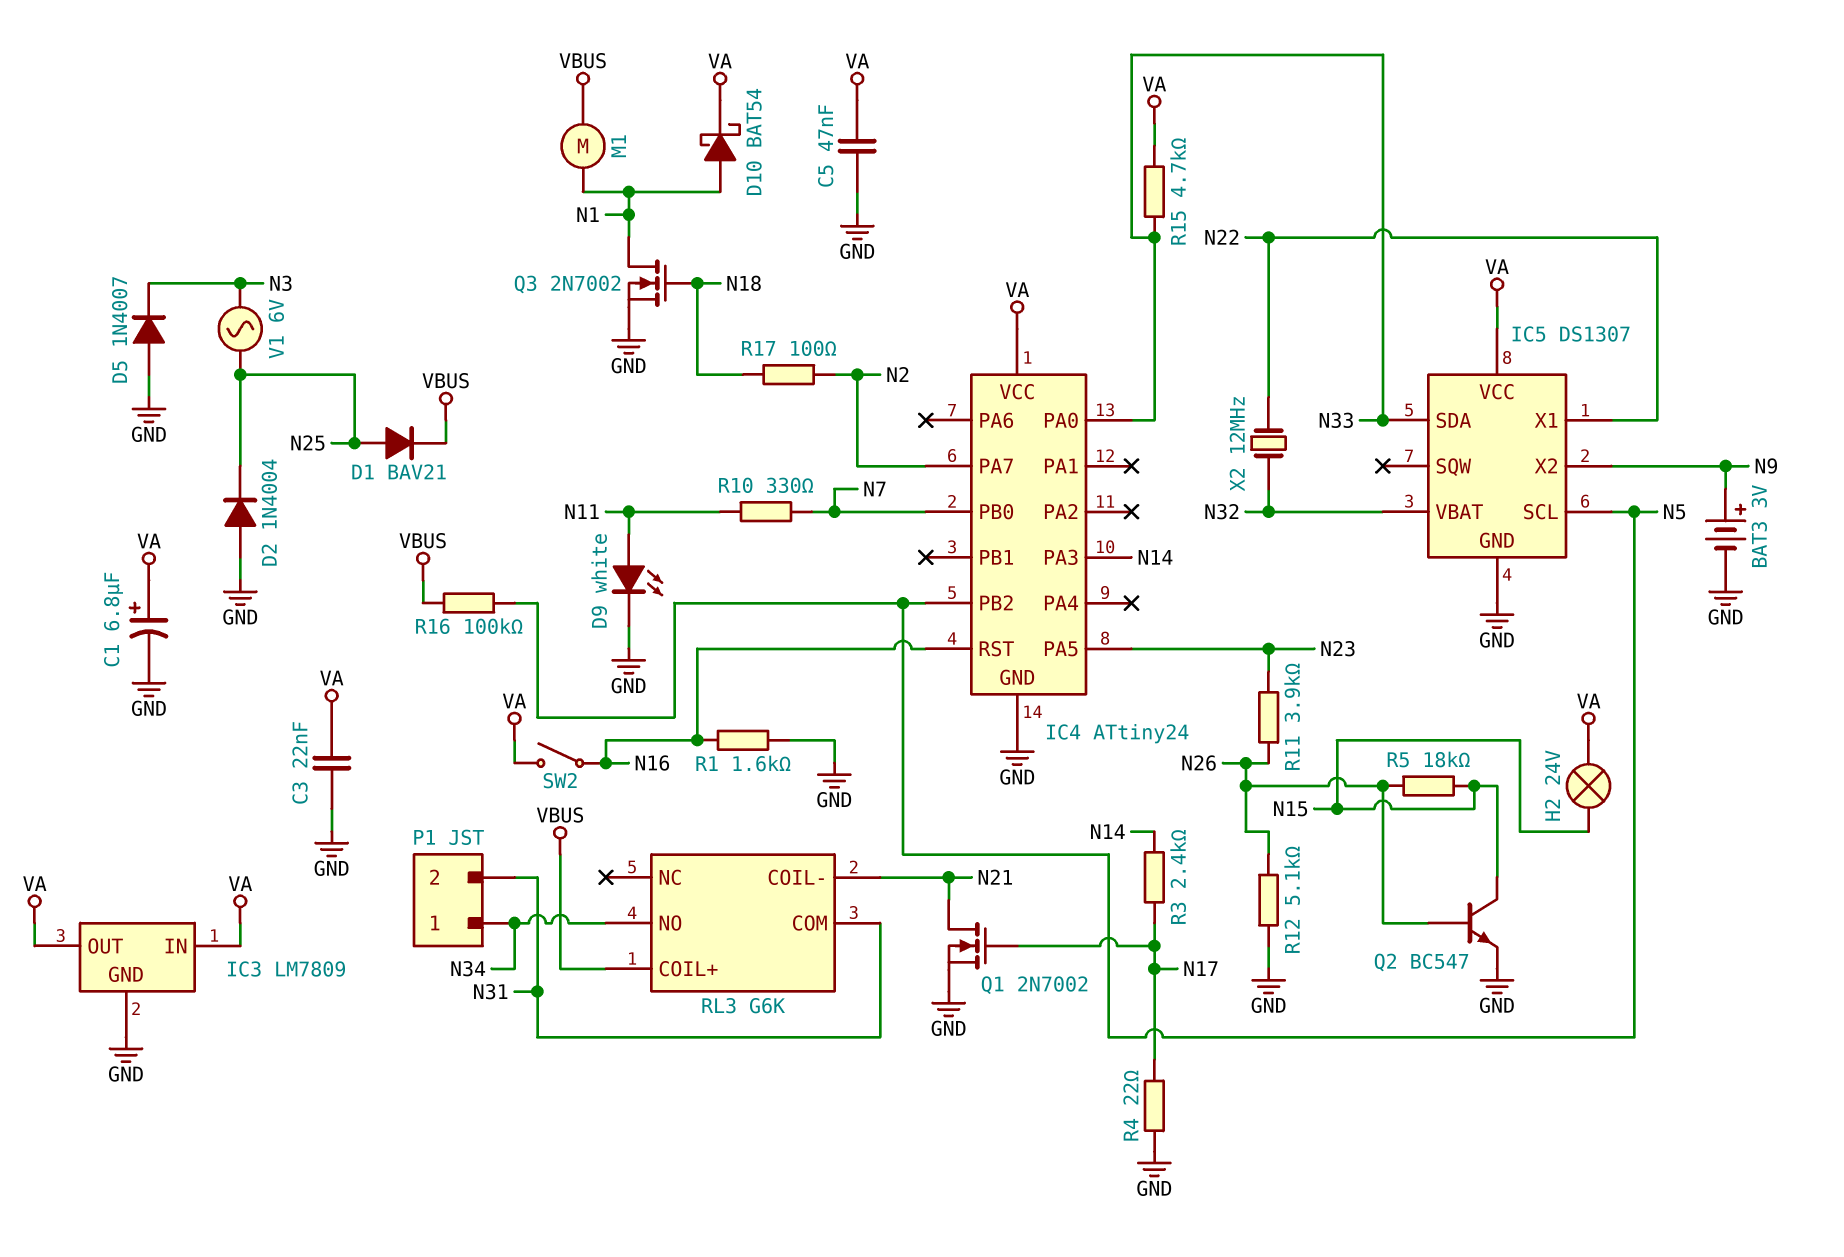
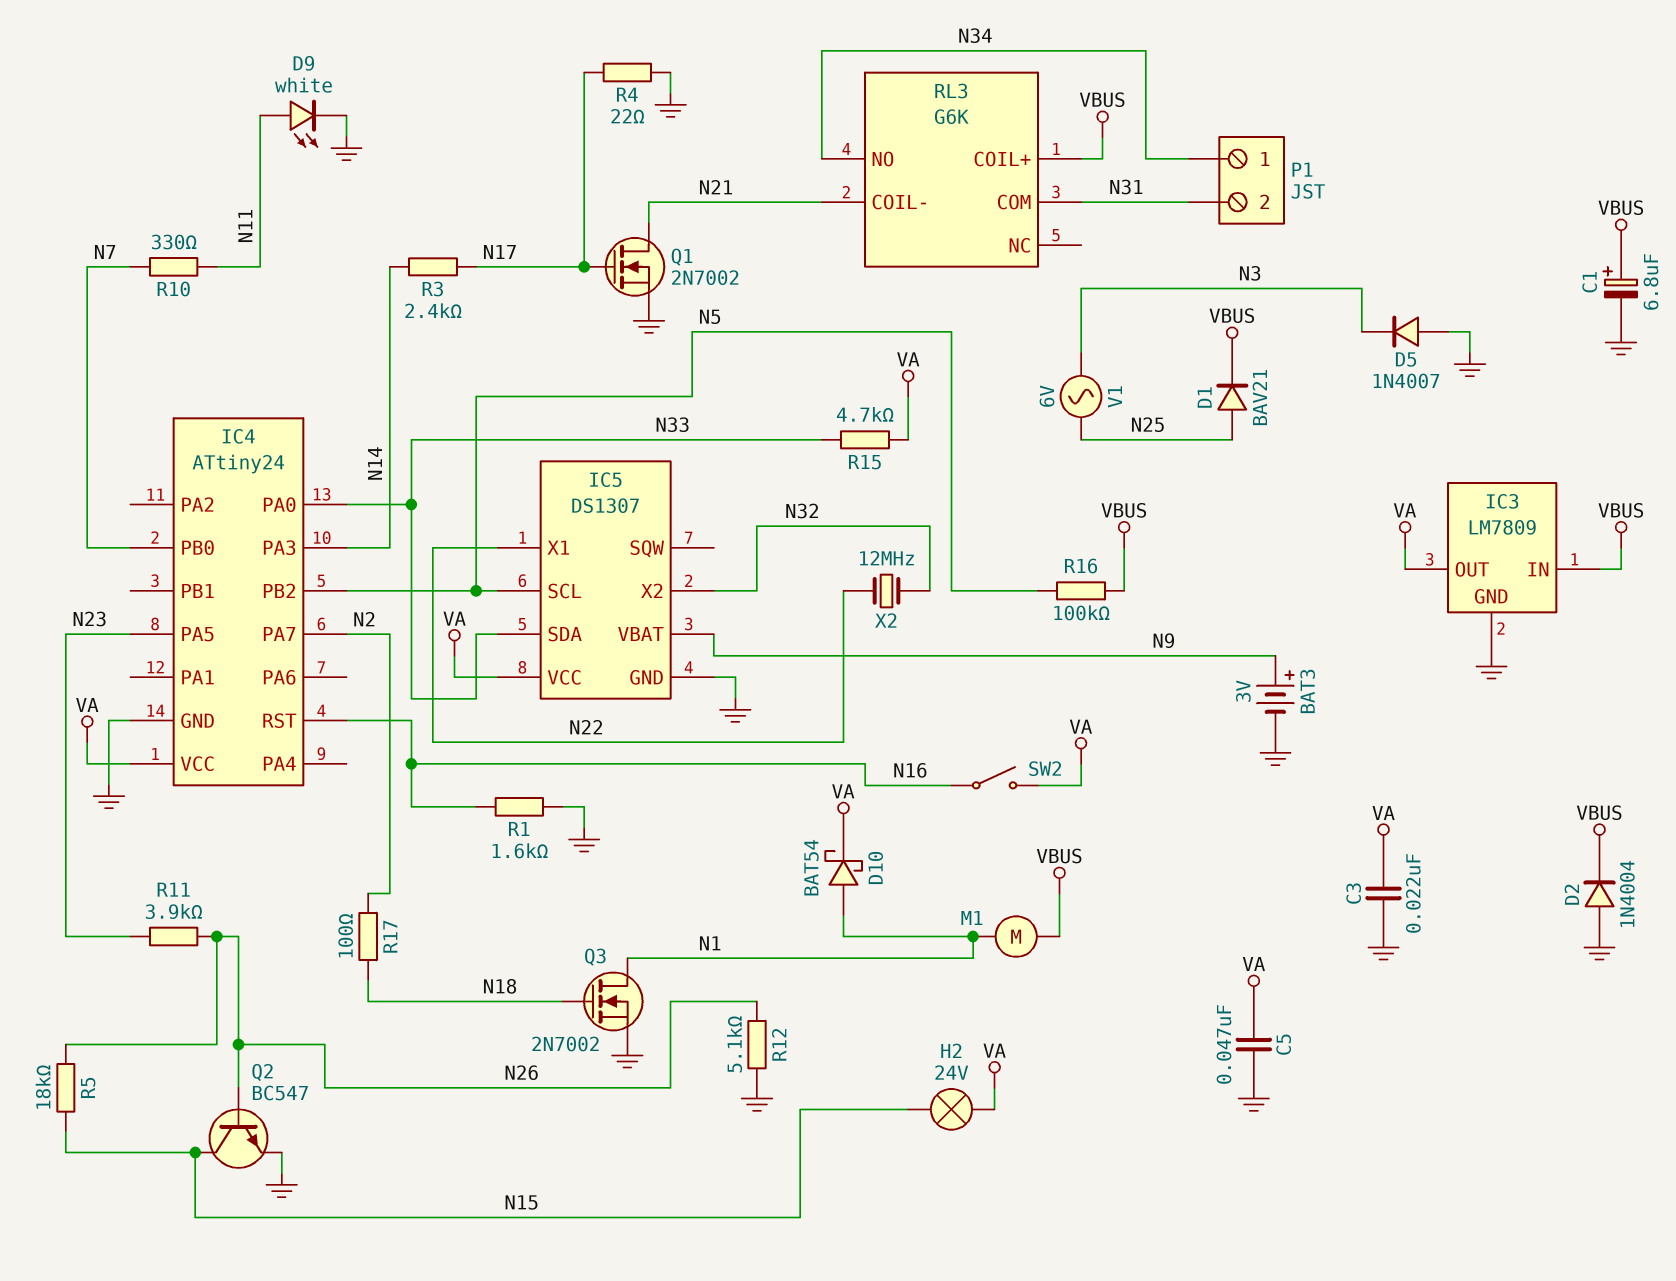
C1: 6.8uF (plus VA, minus GND) -> 6.8uF (plus VBUS, minus GND)
D2: diode 1N4004 (A GND, K N25) -> diode 1N4004 (A GND, K VBUS)
IC3 pin IN: VA -> VBUS
IC5 pin VBAT: N32 -> N9
IC5 pin X2: N9 -> N32

